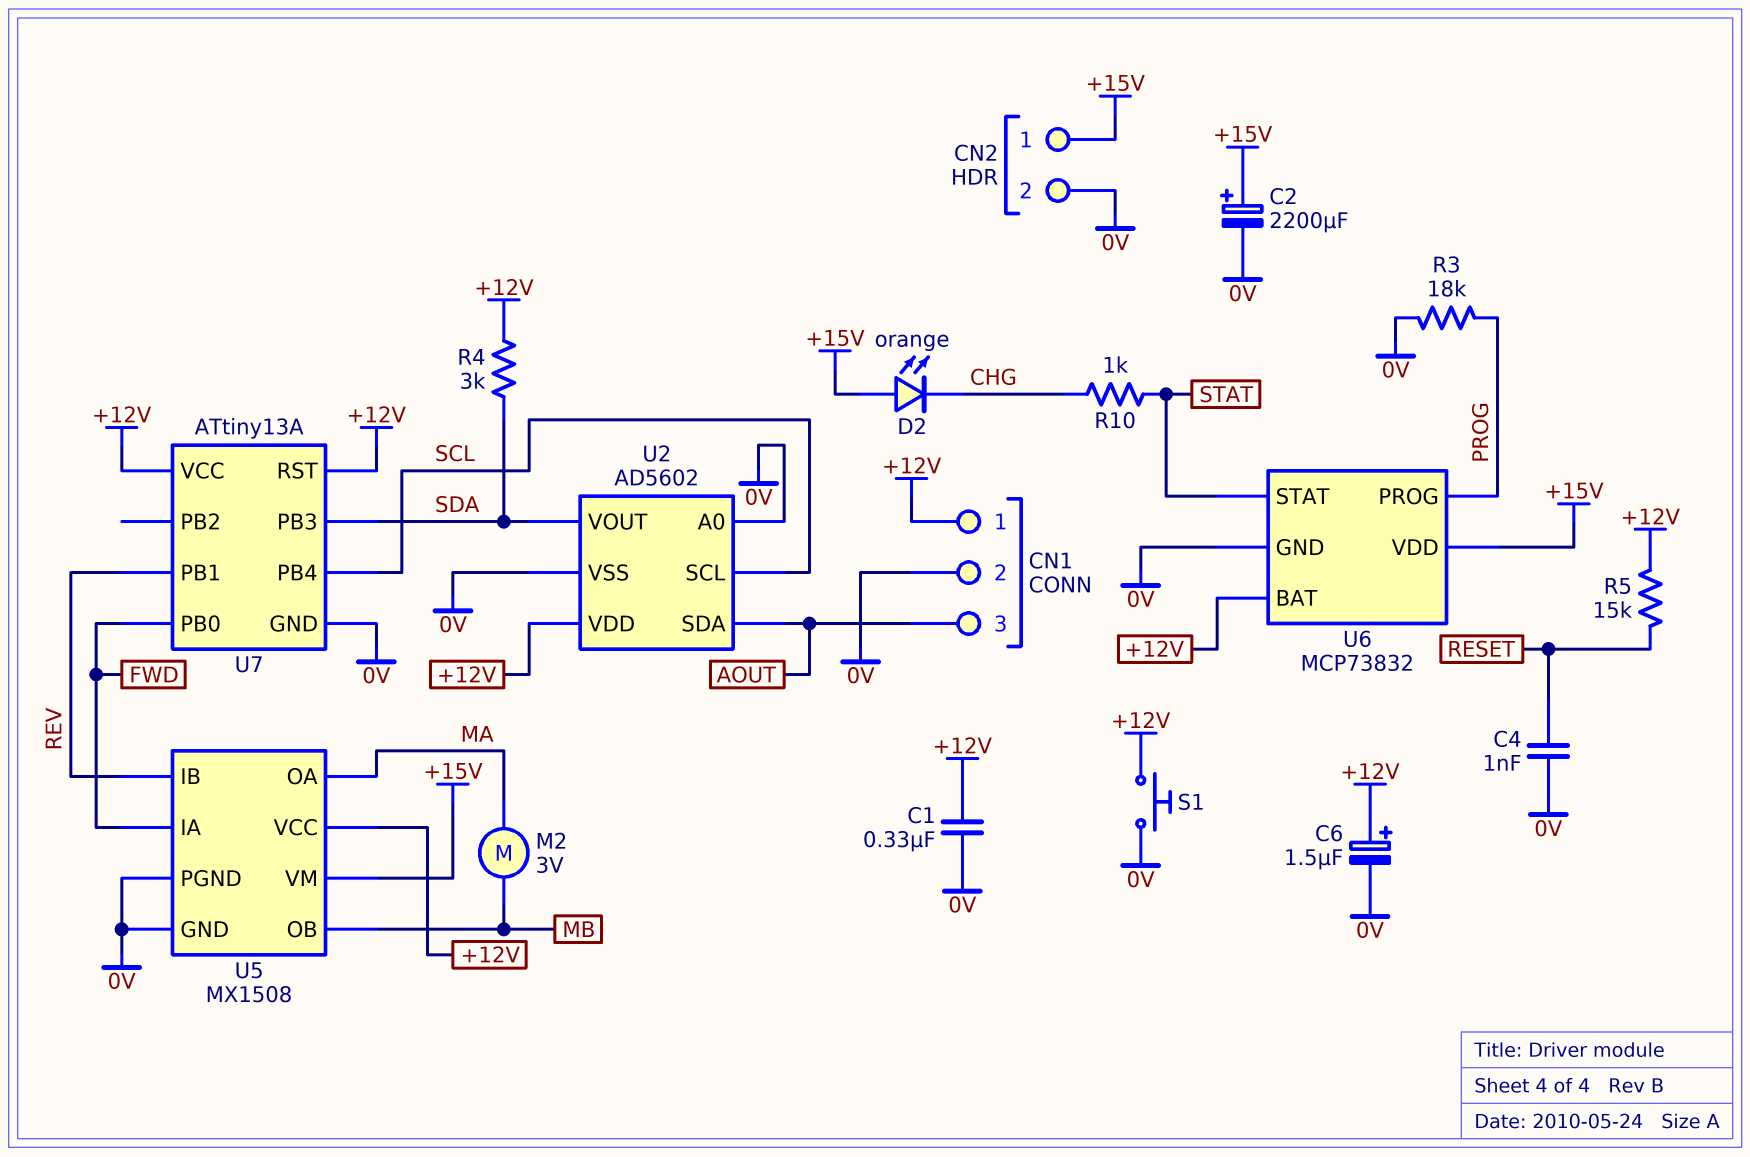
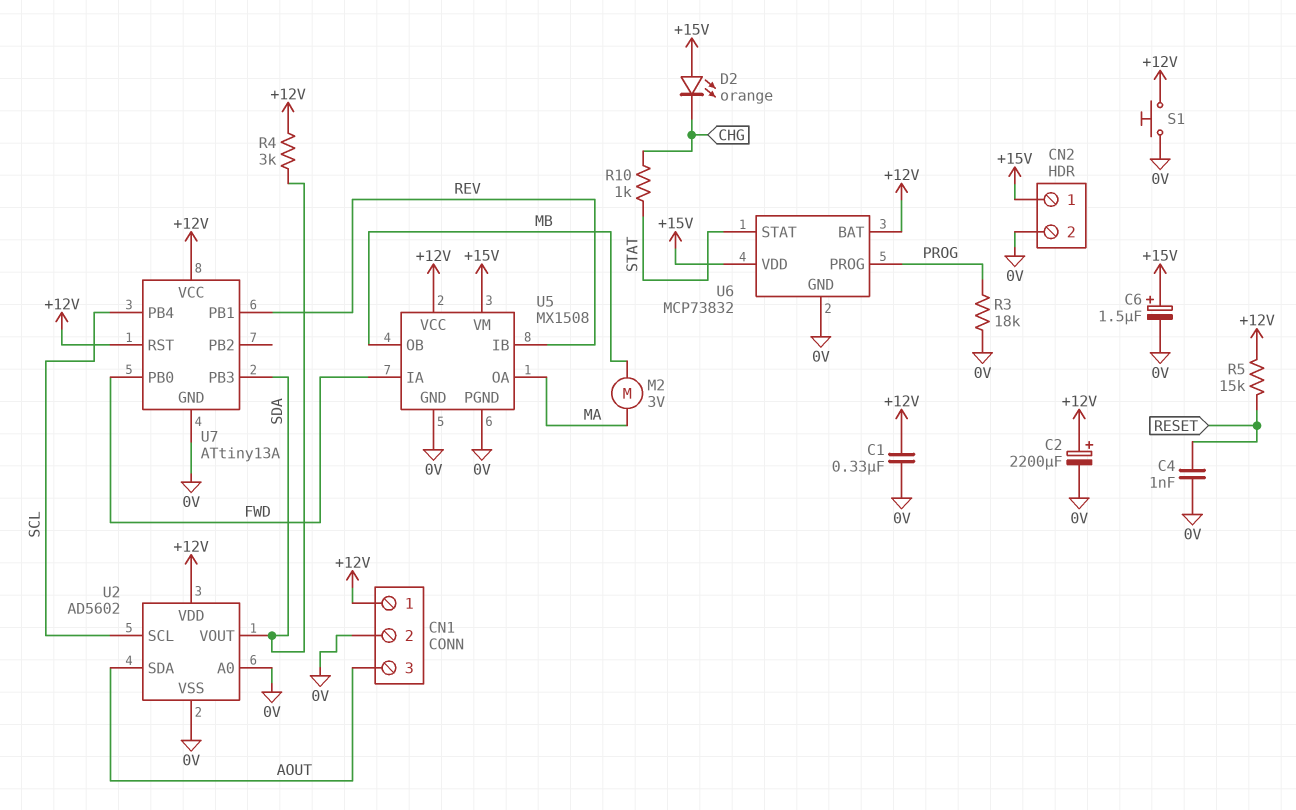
C2: 2200uF (plus +15V, minus 0V) -> 2200uF (plus +12V, minus 0V)
C6: 1.5uF (plus +12V, minus 0V) -> 1.5uF (plus +15V, minus 0V)

